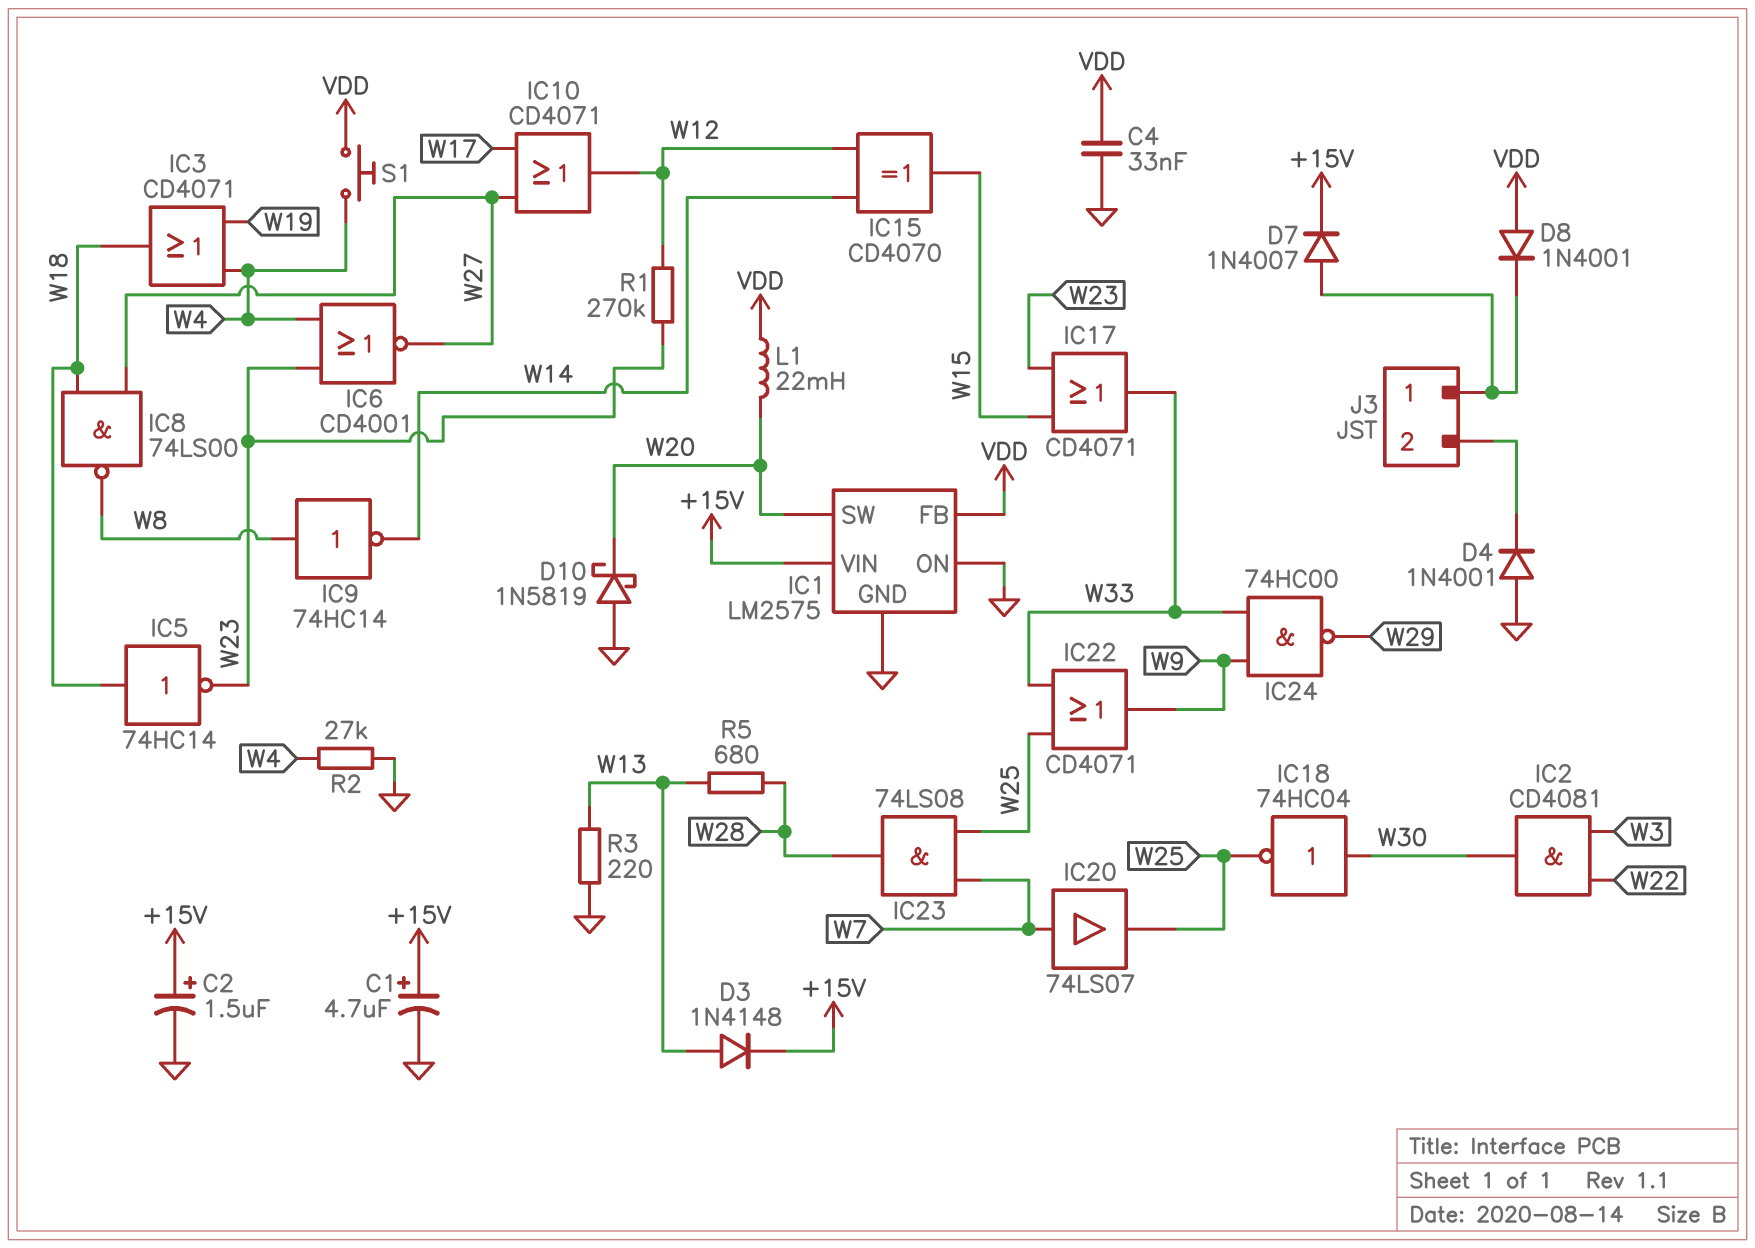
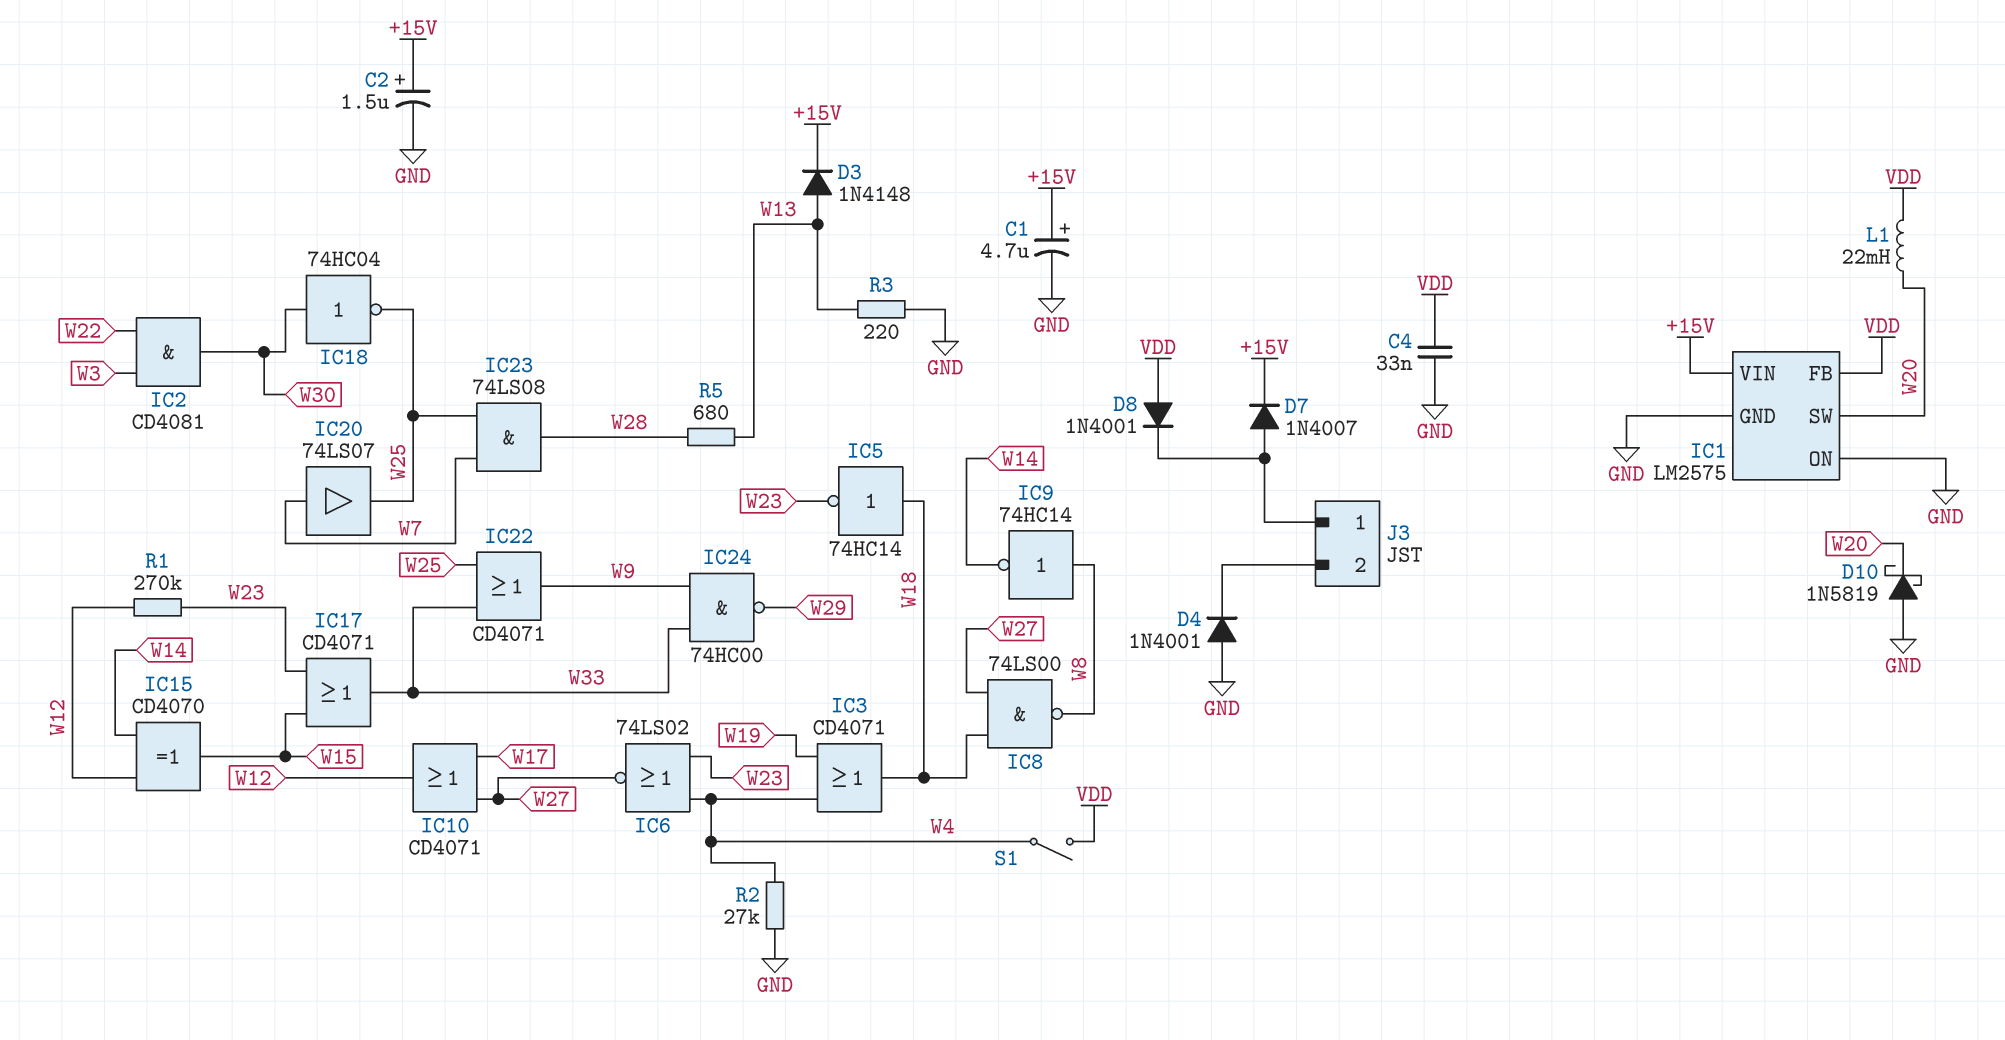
IC6: NOR CD4001 (in W4, in W23, out W27) -> NOR 74LS02 (in W4, in W23, out W27)
S1: button (VDD, W4) -> switch (VDD, W4)

